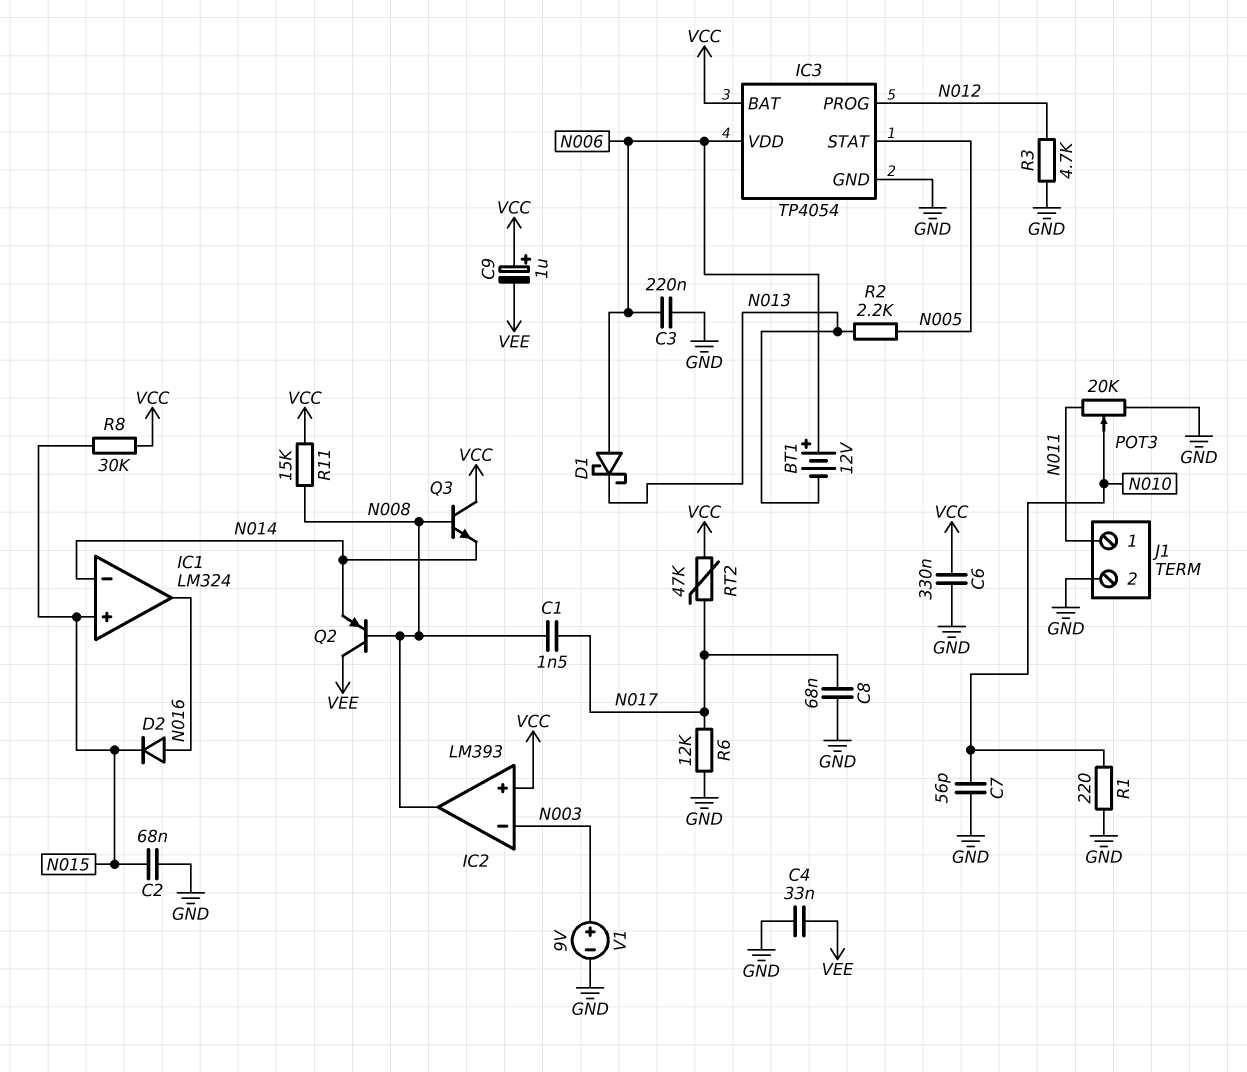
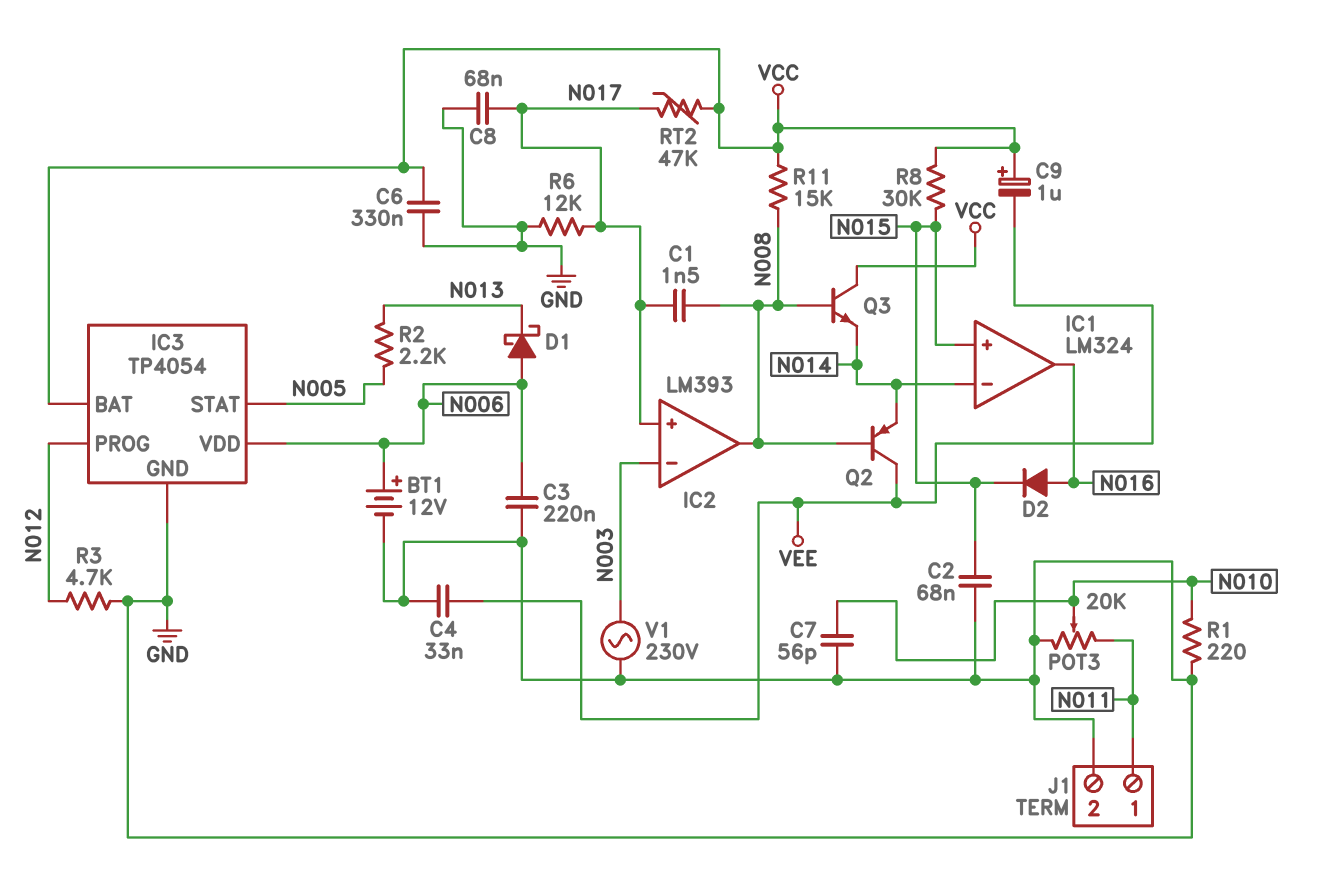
BT1: 12V (plus N006, minus N013) -> 12V (plus N006, minus GND)
IC2 pin in+: VCC -> N017
V1: 9V (plus N003, minus GND) -> AC 230V (GND, N003)

